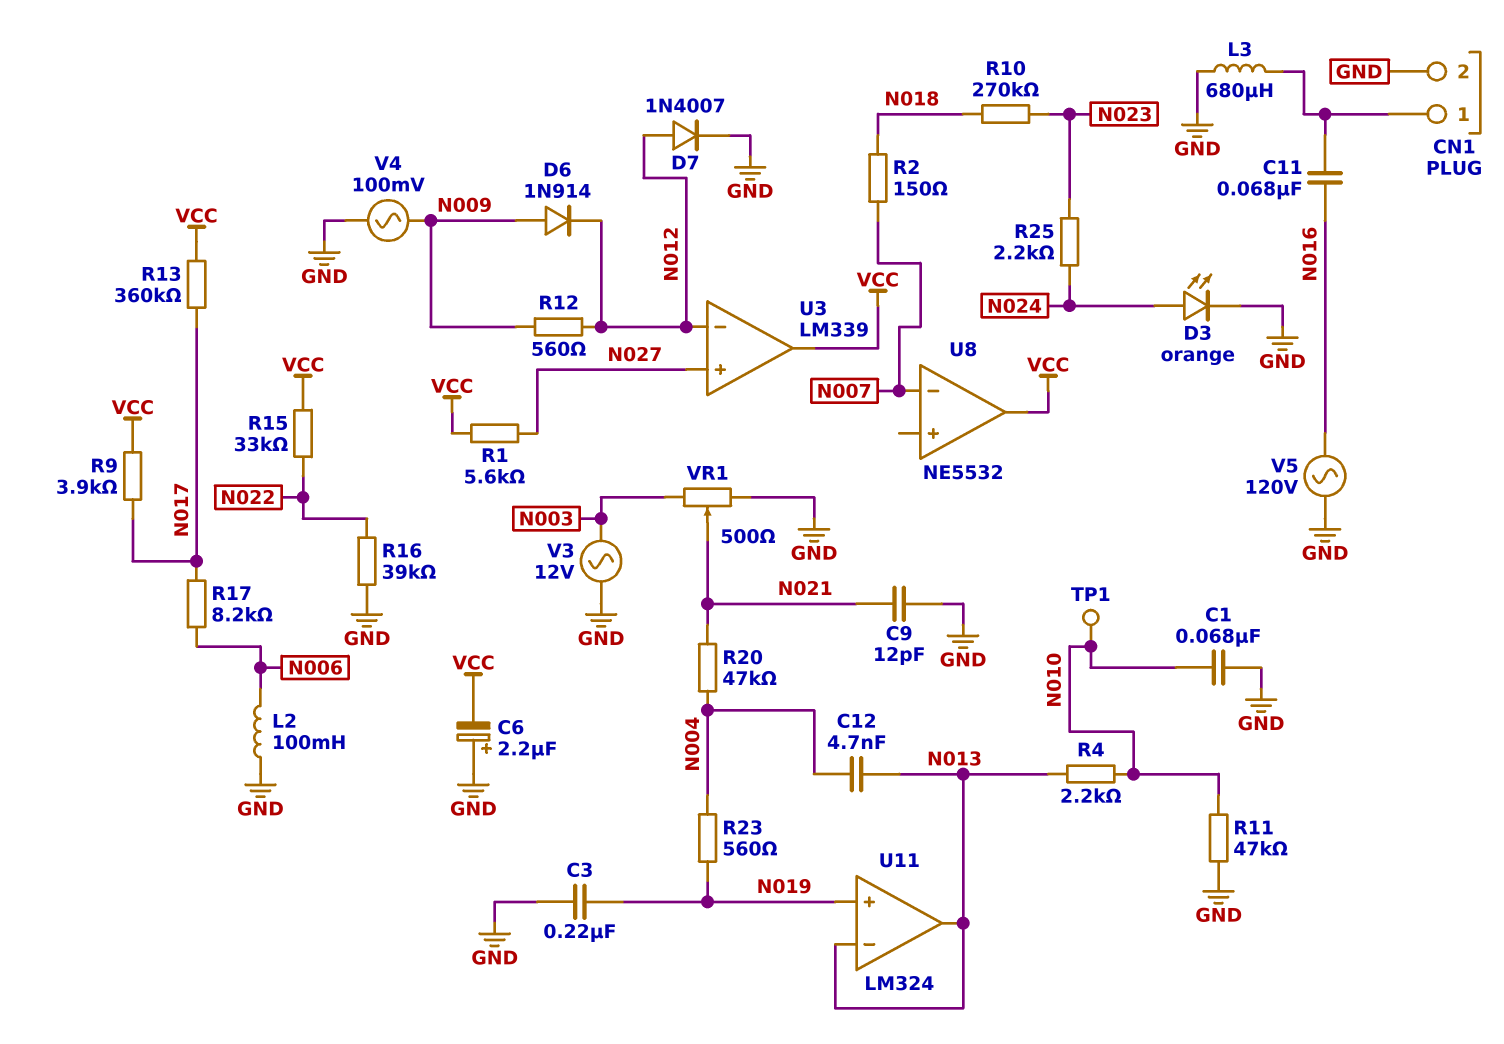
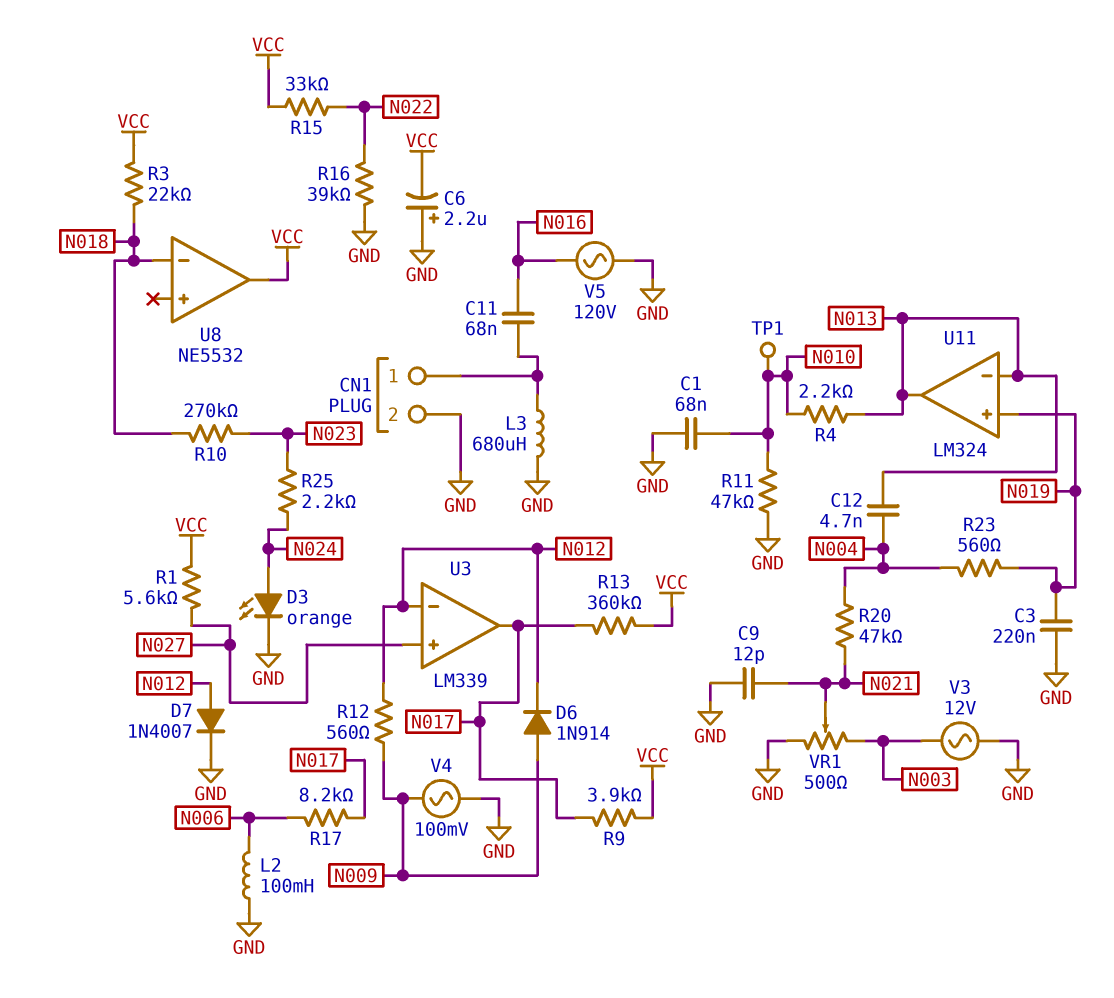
R2: 150 (N007, N018) -> none
R3: none -> 22k (N018, VCC)
U3 pin out: VCC -> N017
U8 pin in-: N007 -> N018

